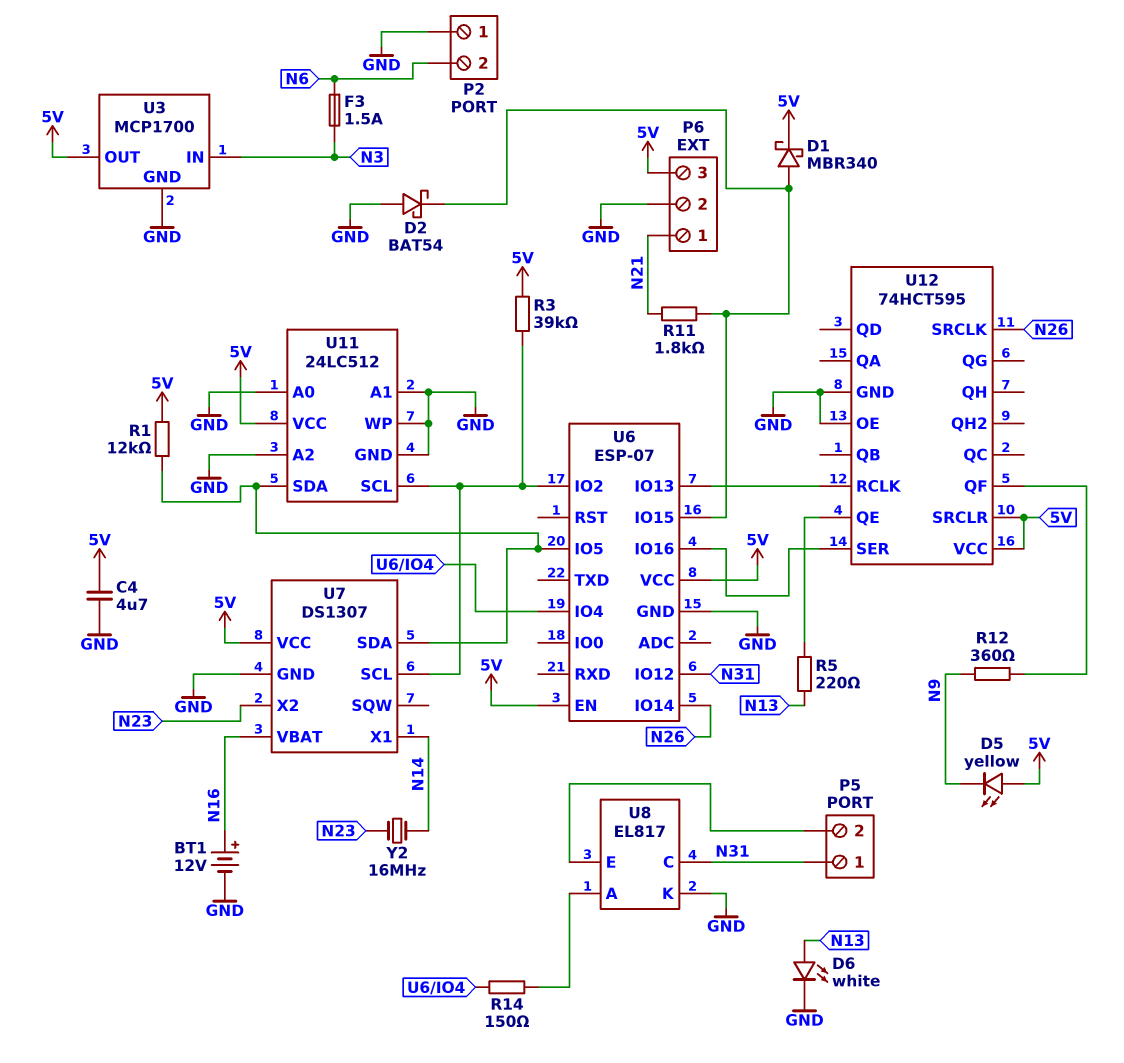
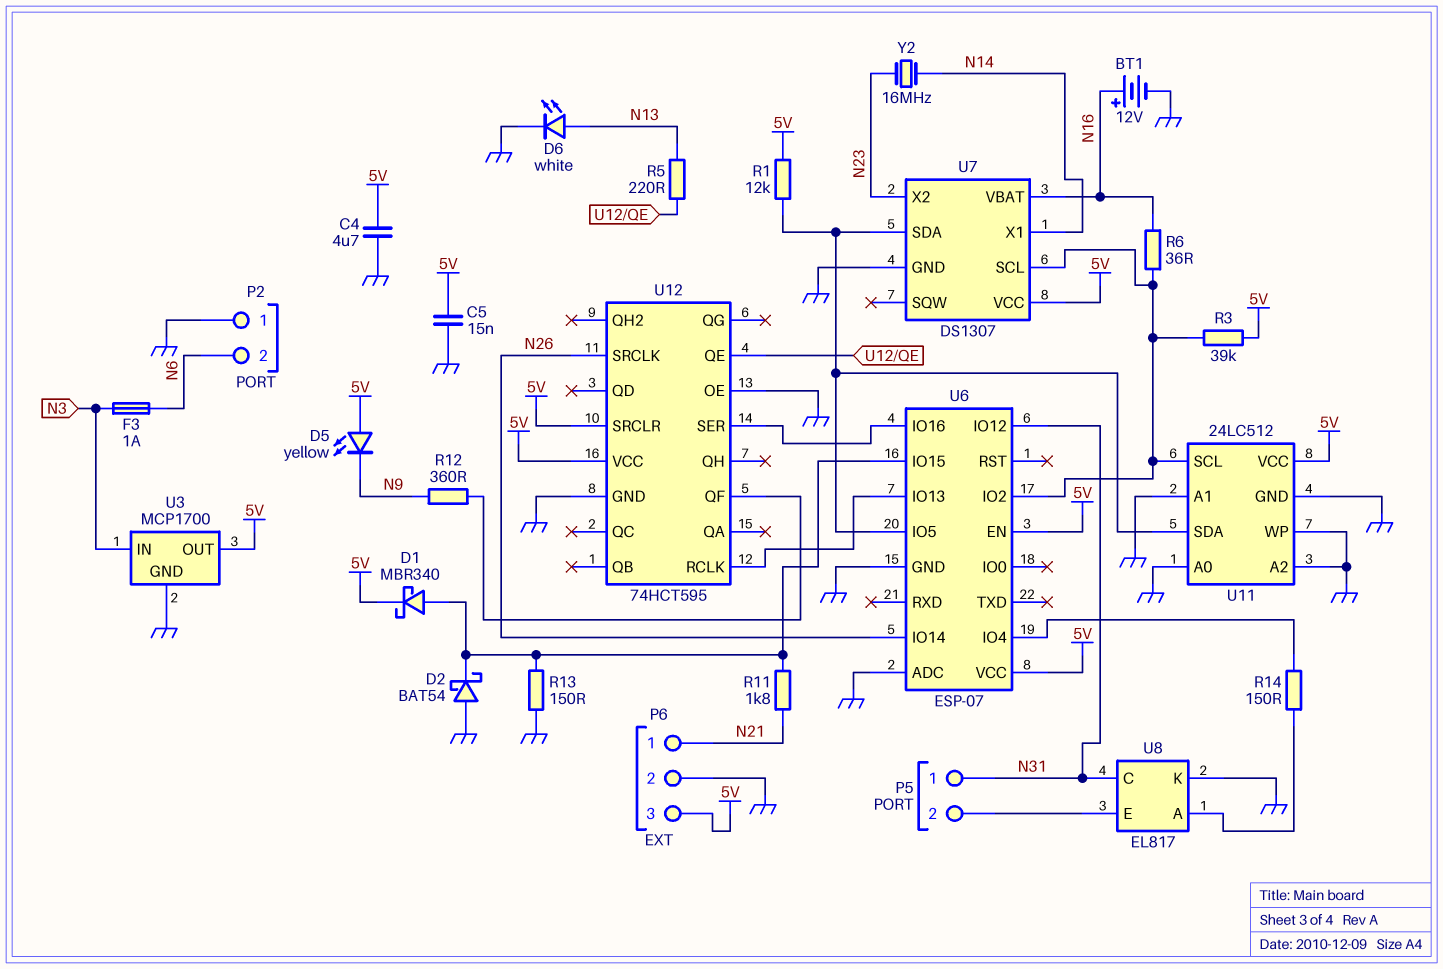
C5: none -> 15nF (5V, GND)
F3: 1.5A (N3, N6) -> 1A (N3, N6)
R6: none -> 36 (N16, U6/IO2)
R13: none -> 150 (GND, U6/IO15)
U6 pin ADC: none -> GND

